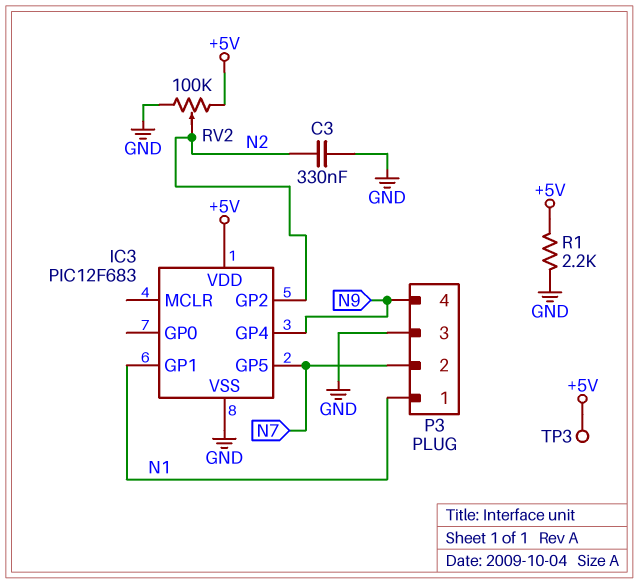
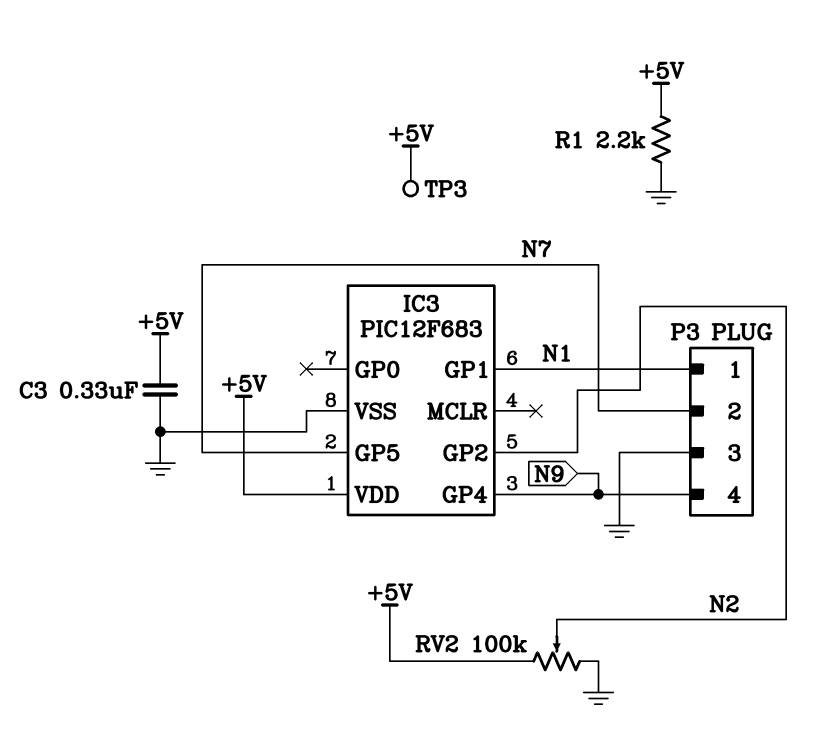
C3: 330nF (GND, N2) -> 330nF (+5V, GND)

